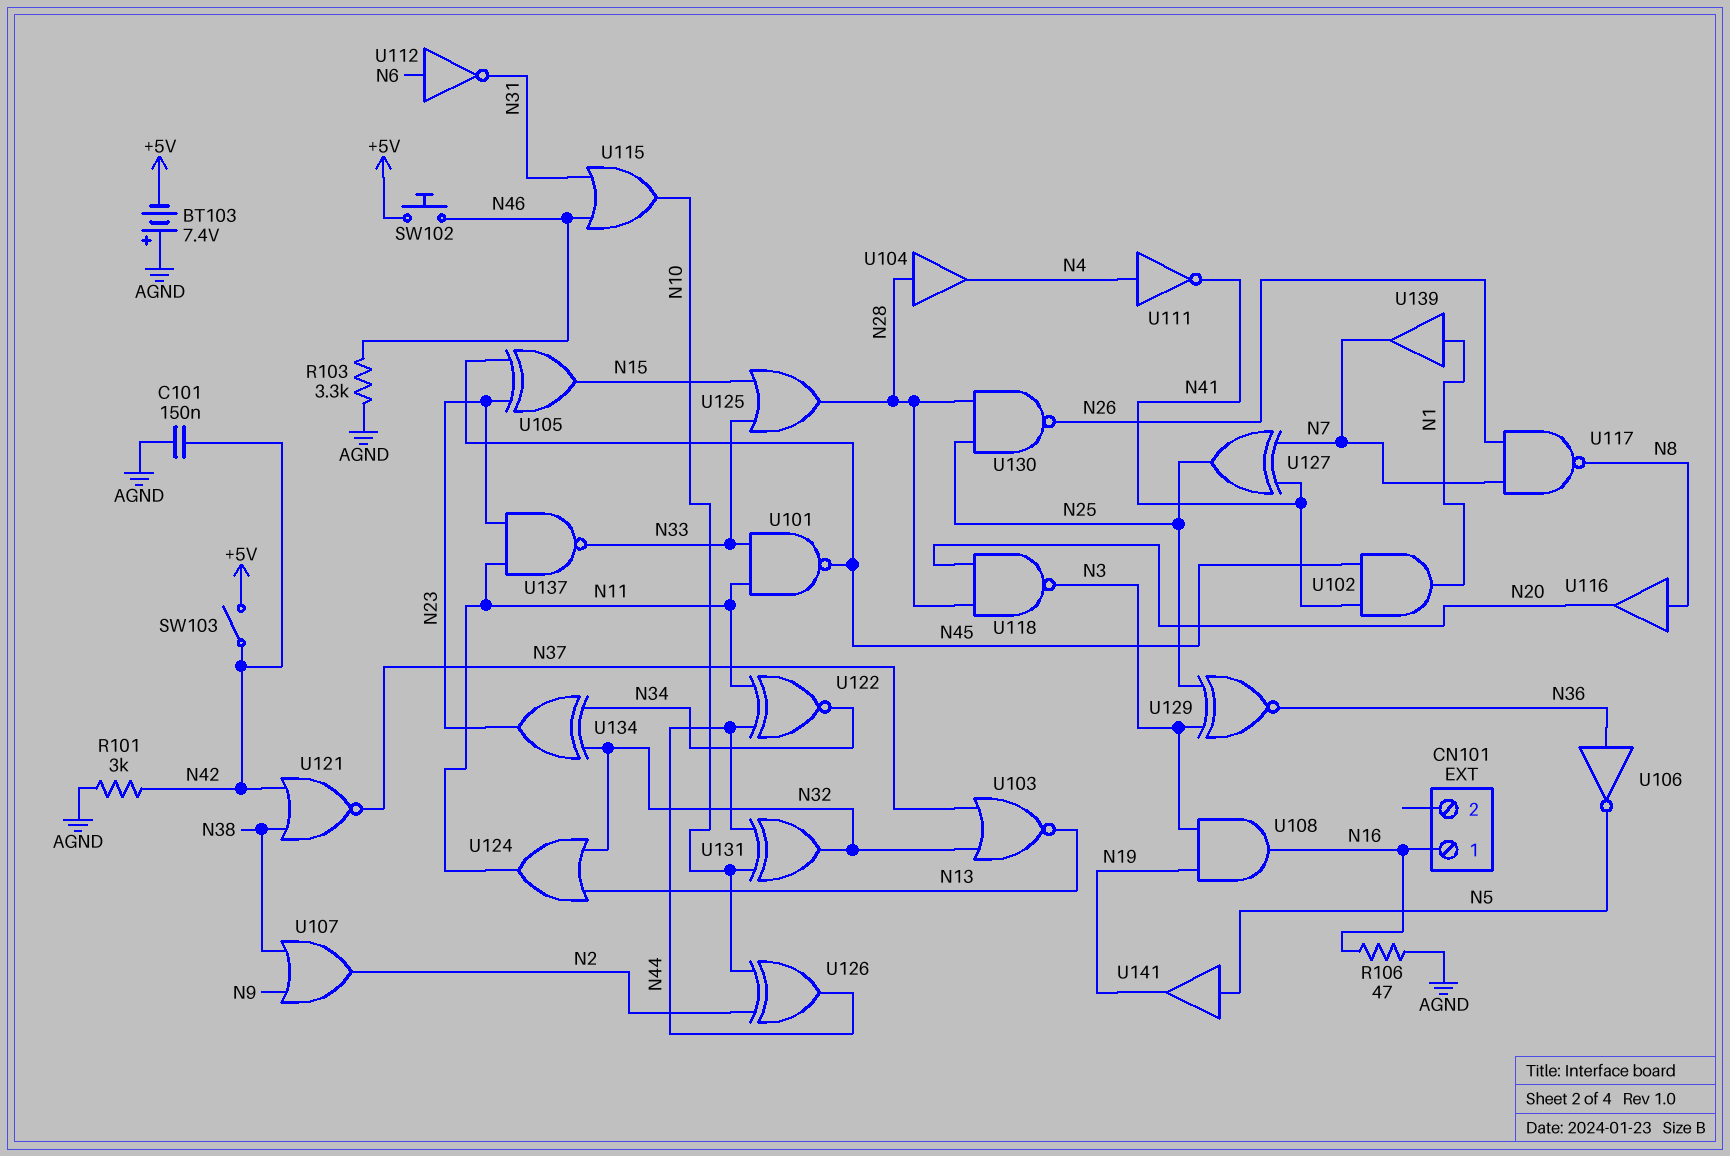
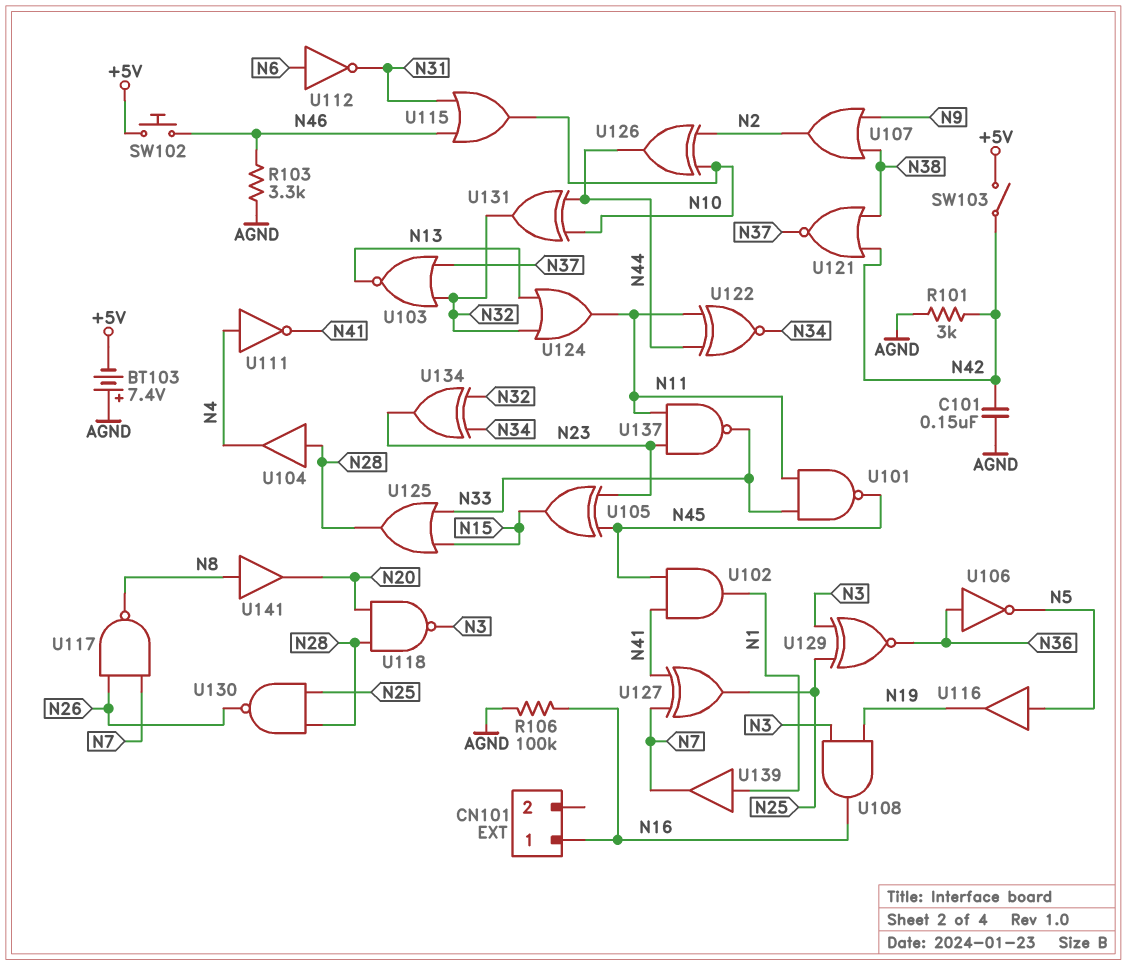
R106: 47 (AGND, N16) -> 100k (AGND, N16)
U116: buffer (in N8, out N20) -> buffer (in N5, out N19)
U141: buffer (in N5, out N19) -> buffer (in N8, out N20)

